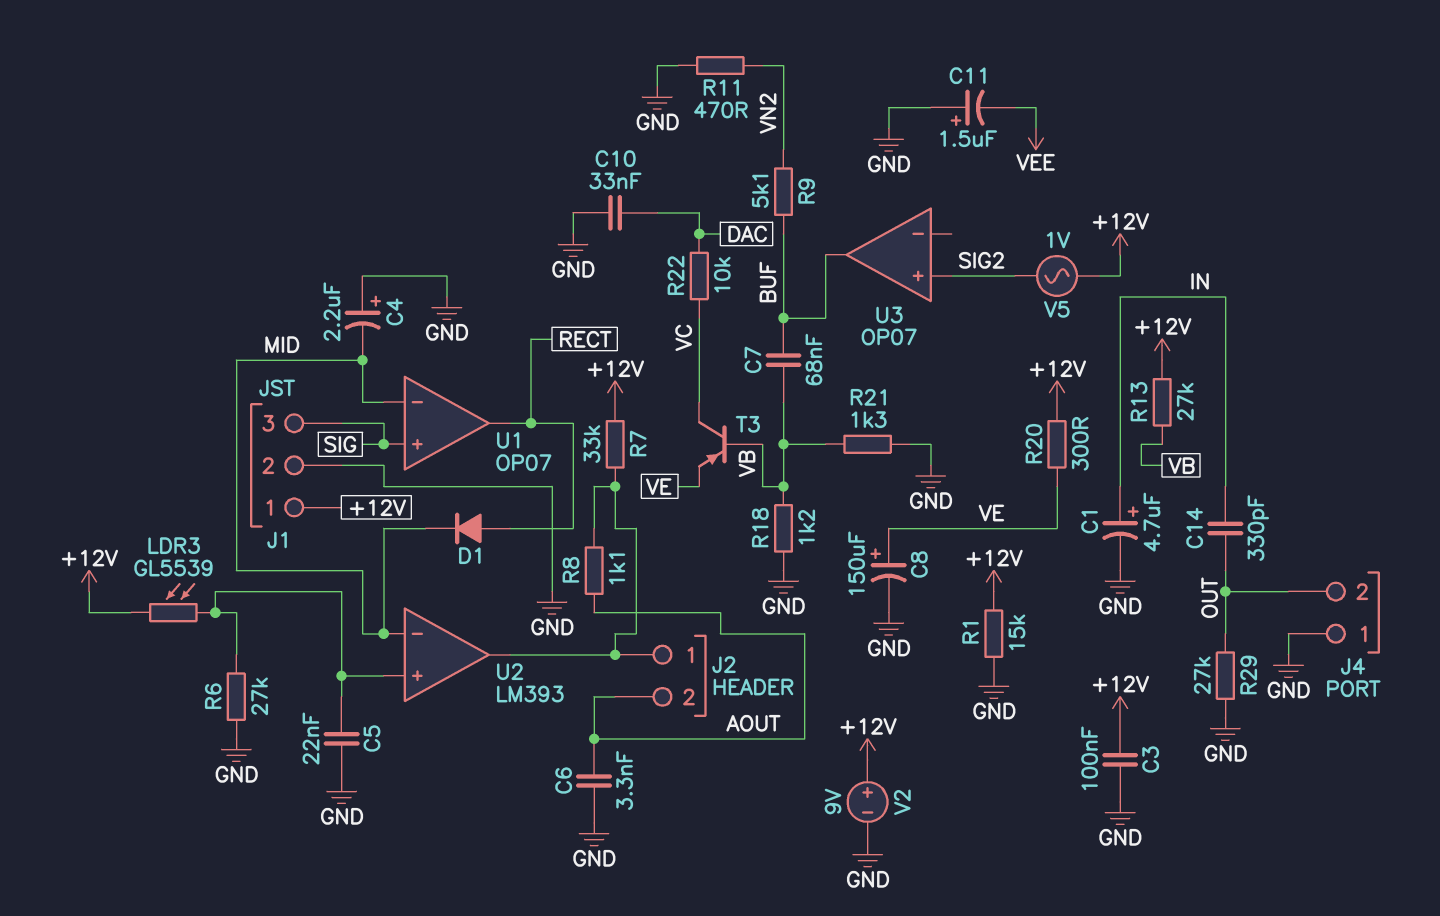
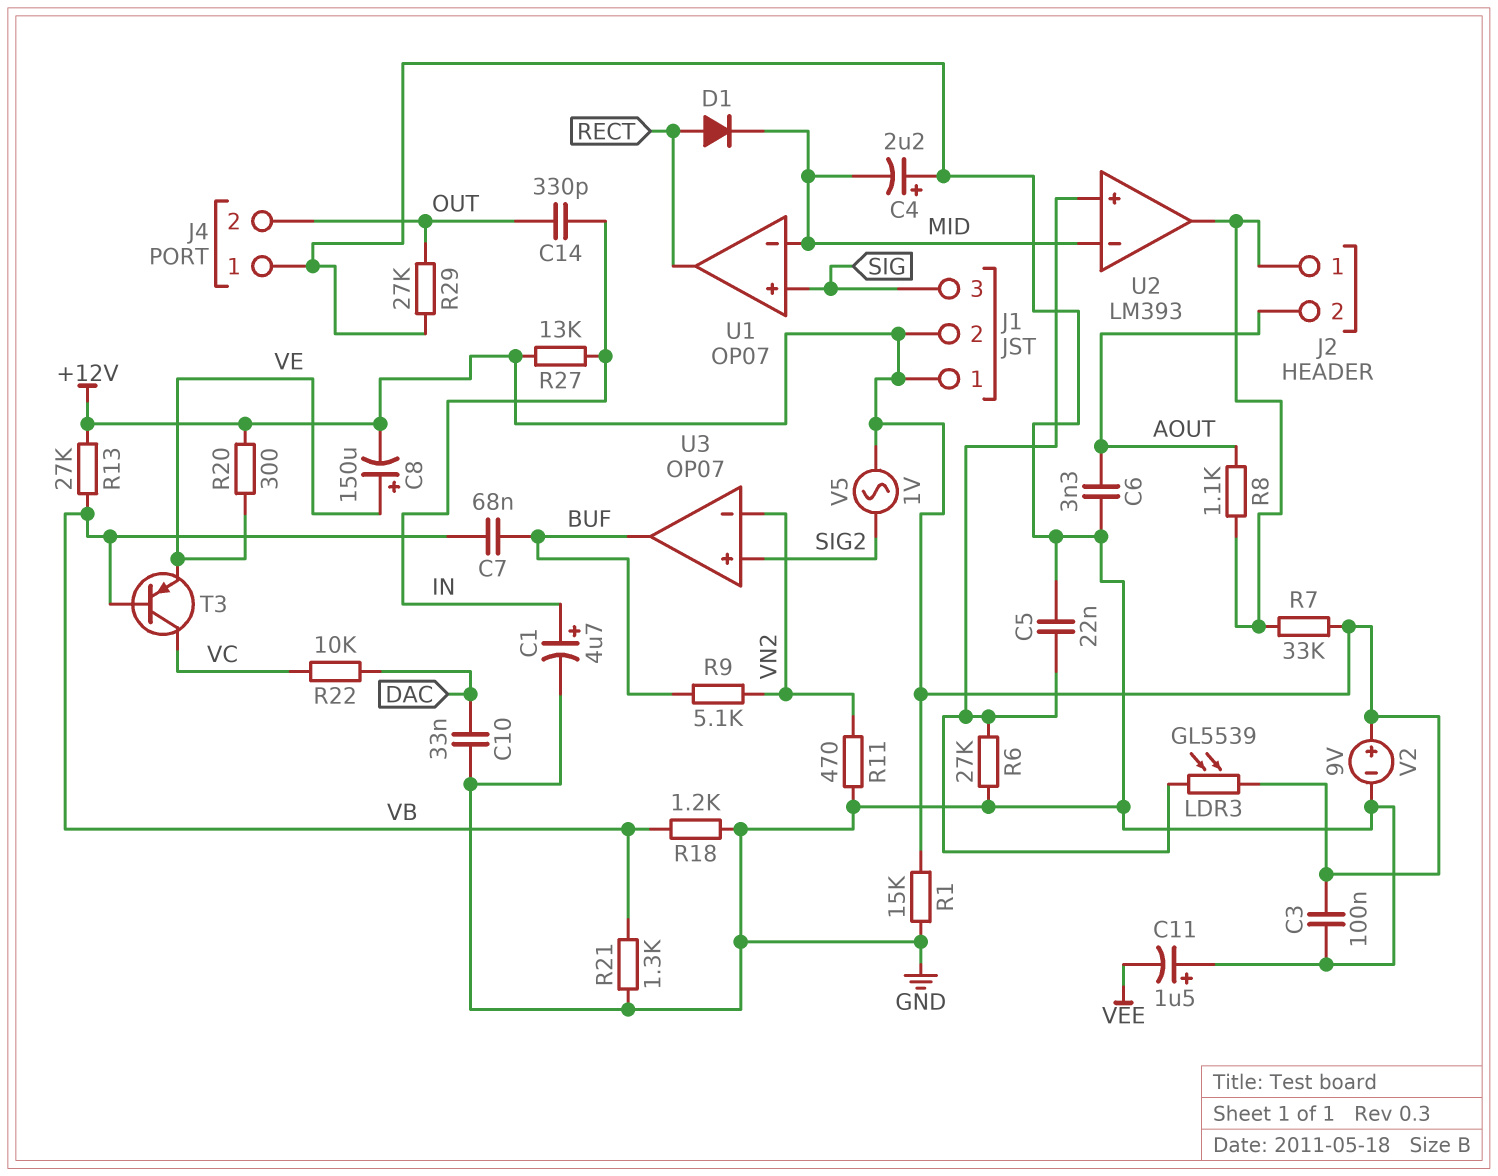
C8: 150uF (plus VE, minus GND) -> 150uF (plus VE, minus +12V)
J1 pin 2: GND -> +12V
R27: none -> 13k (+12V, IN)
U3 pin in-: none -> VN2

